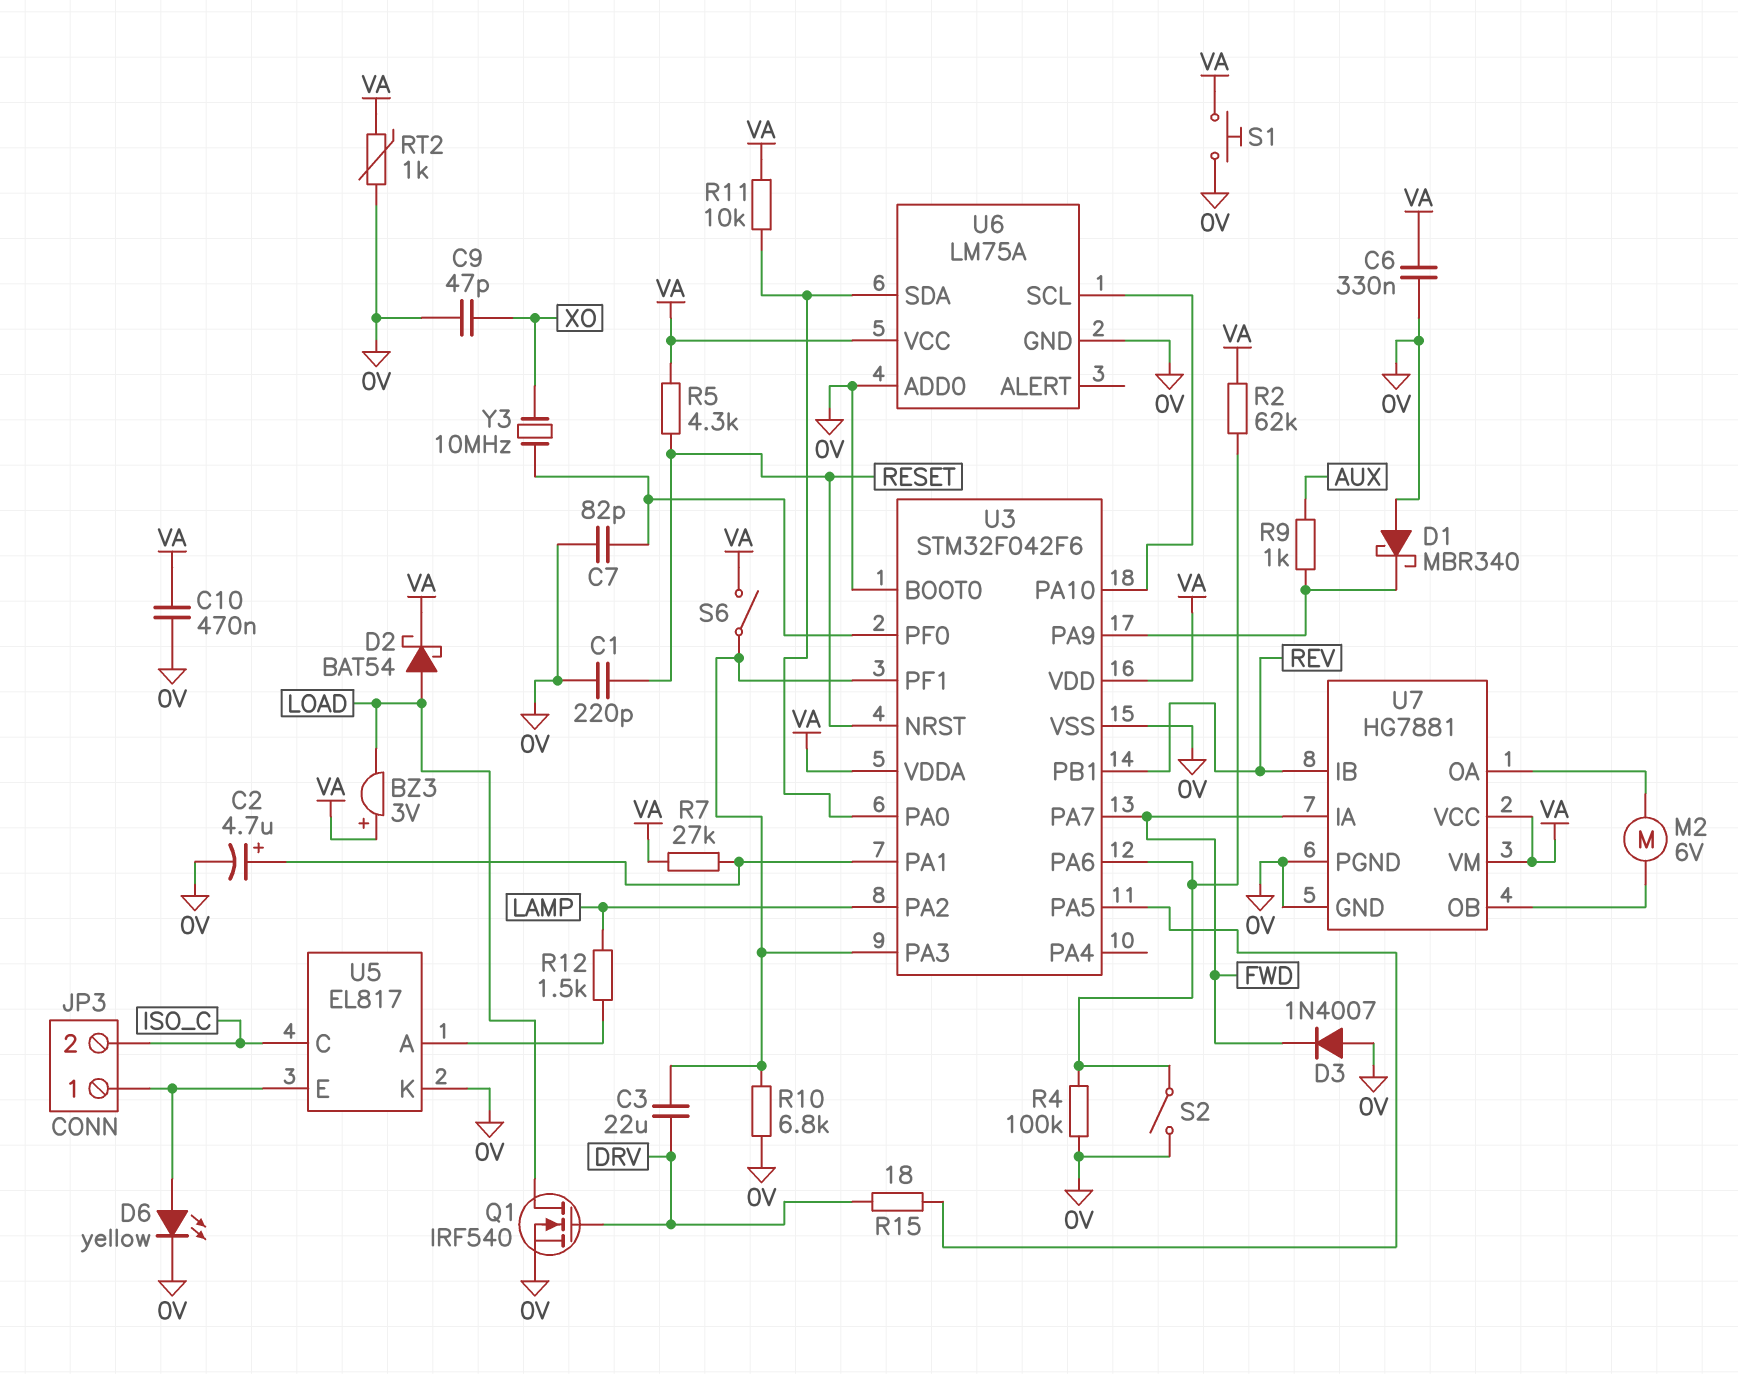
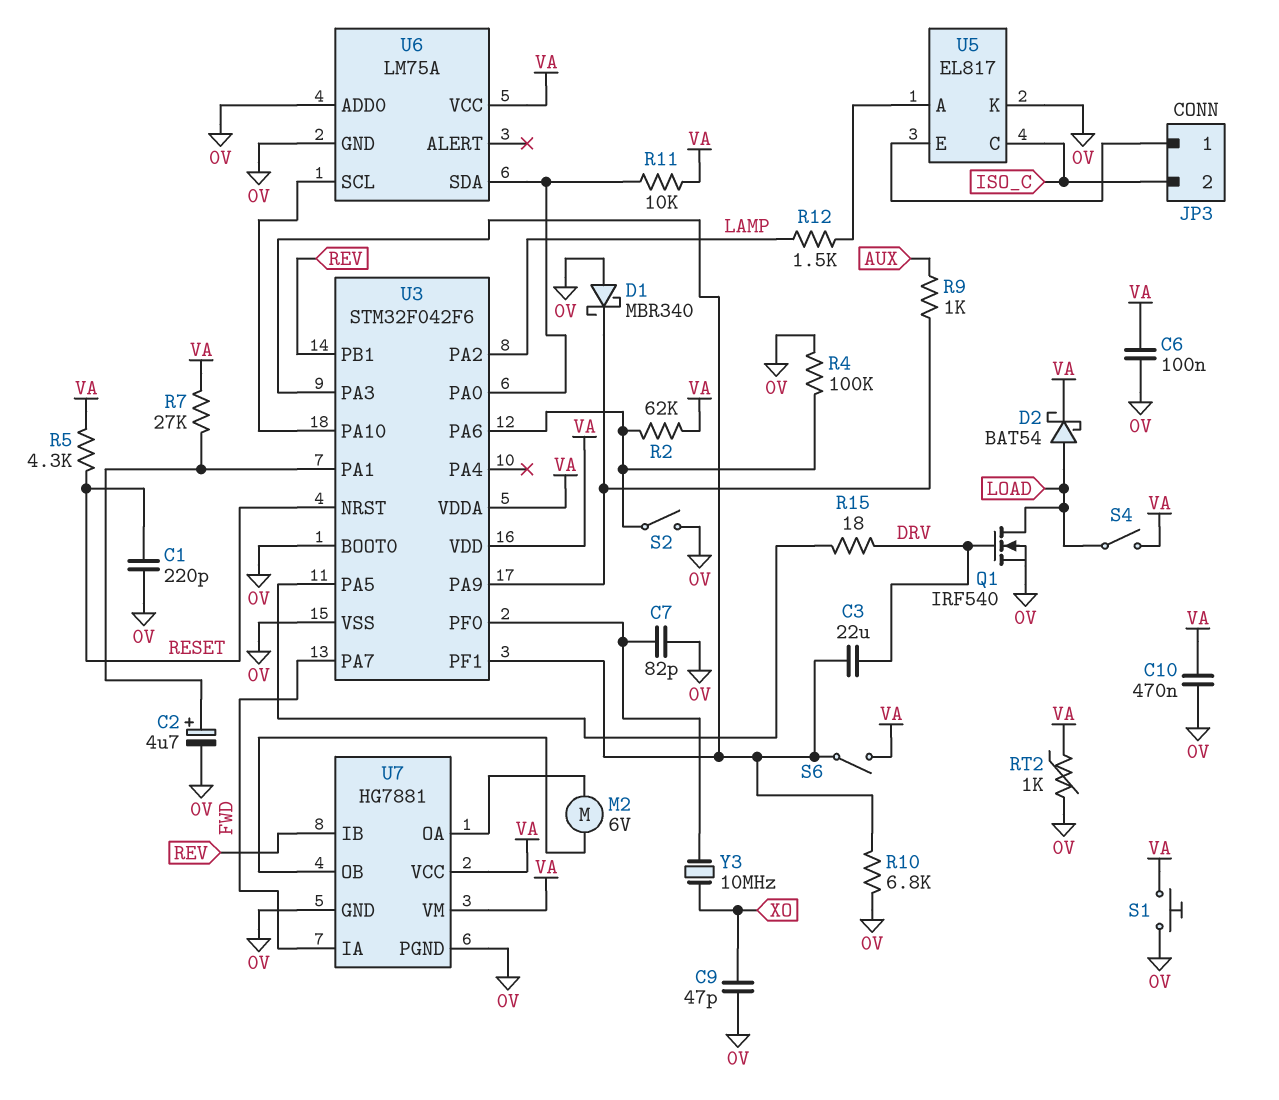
BZ3: buzzer 3V (plus VA, minus LOAD) -> none
C6: 330nF (0V, VA) -> 100nF (0V, VA)
D3: diode 1N4007 (A 0V, K FWD) -> none
D6: LED yellow (A JP3/1, K 0V) -> none
S4: none -> switch (LOAD, VA)

